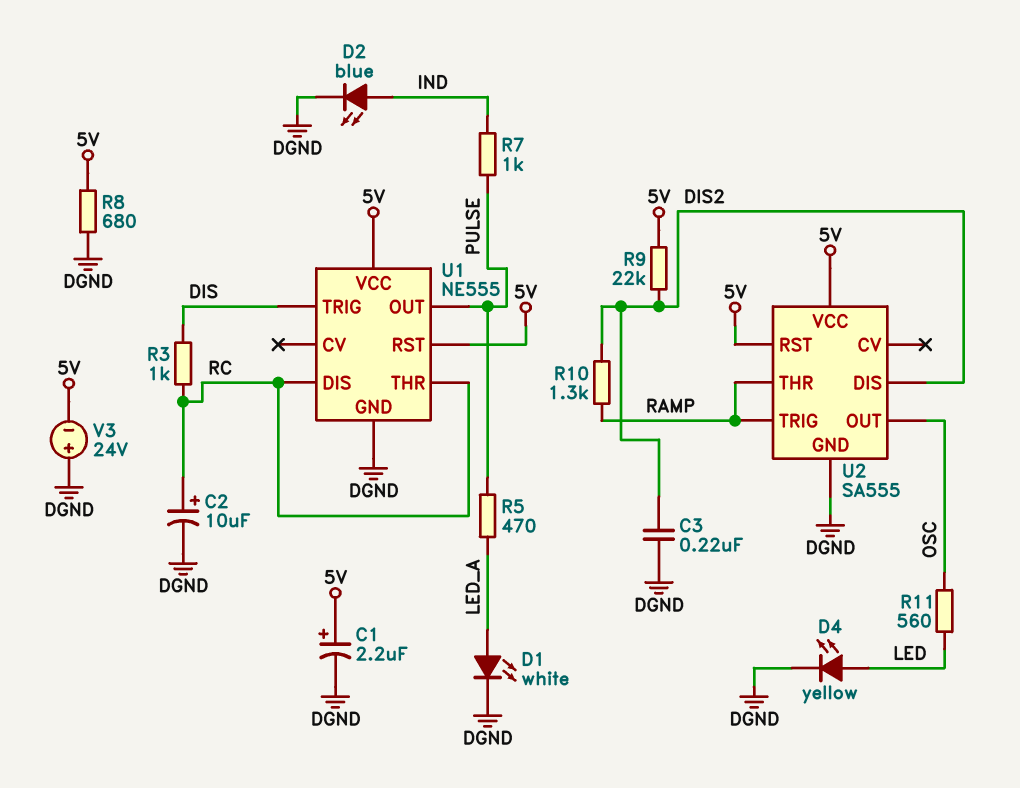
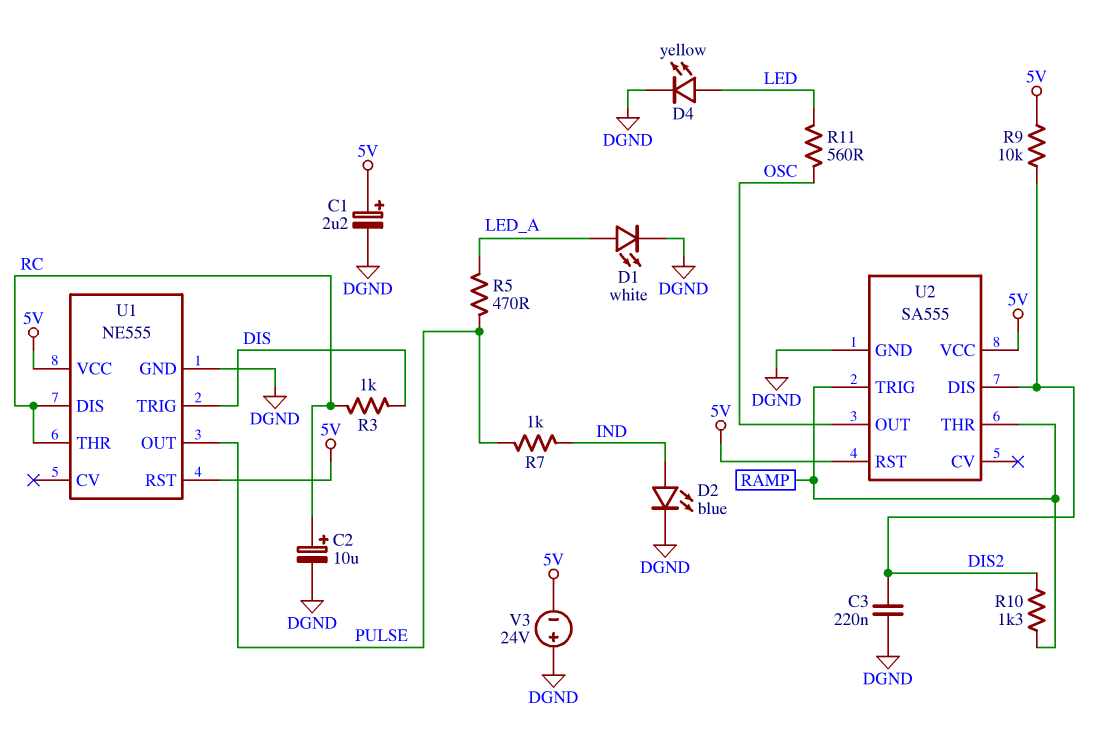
R8: 680 (5V, DGND) -> none
R9: 22k (5V, DIS2) -> 10k (5V, DIS2)

